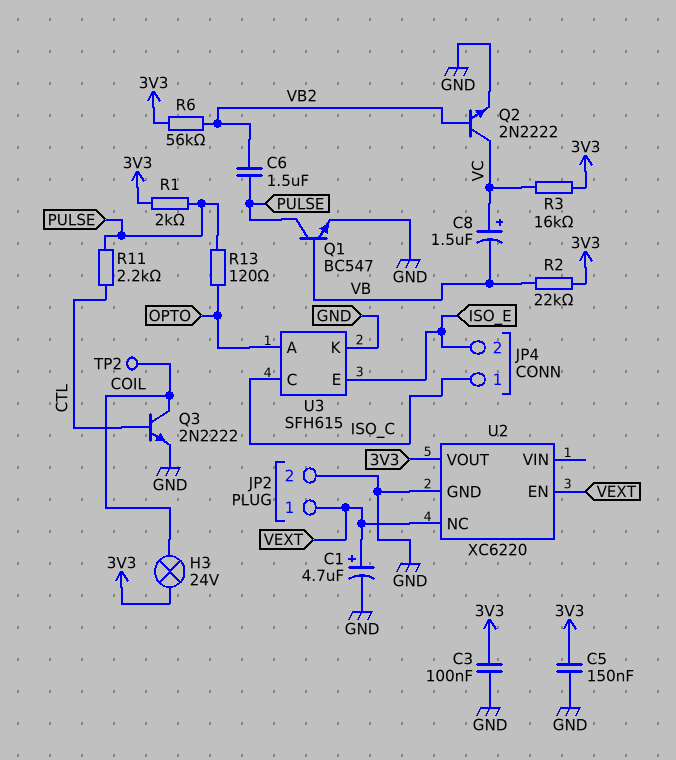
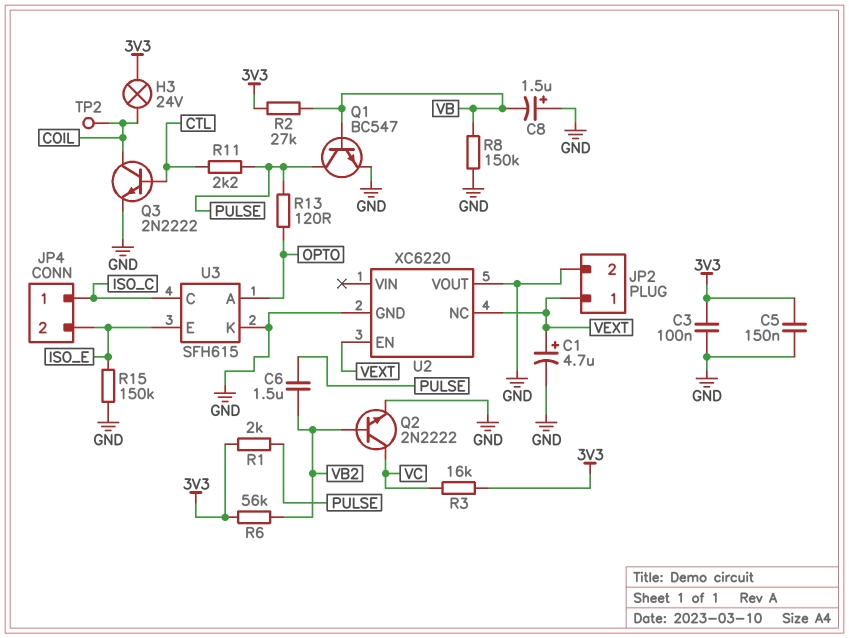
C8: 1.5uF (plus VC, minus VB) -> 1.5uF (plus GND, minus VB)
R2: 22k (3V3, VB) -> 27k (3V3, VB)
R8: none -> 150k (GND, VB)
R15: none -> 150k (GND, ISO_E)
U2 pin VOUT: 3V3 -> GND

